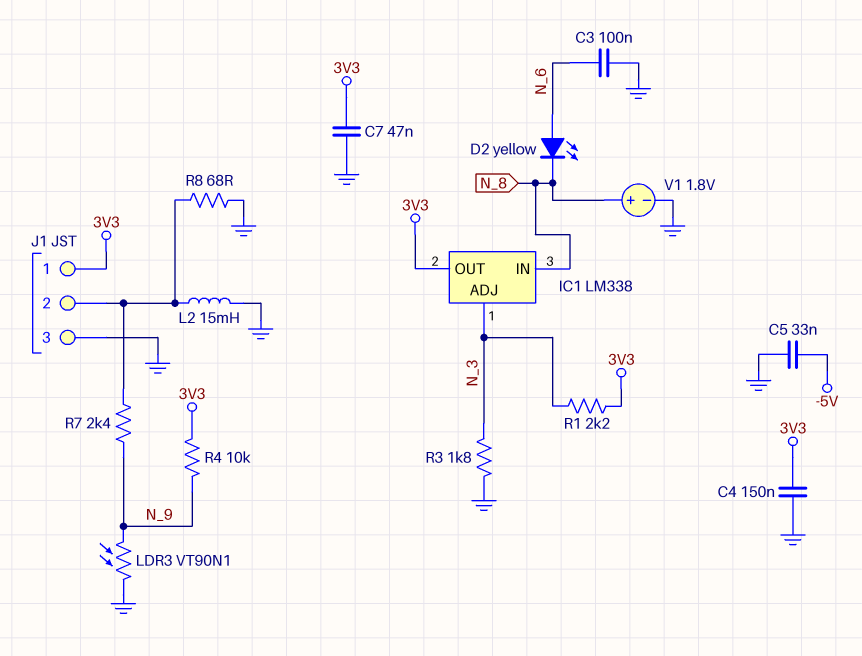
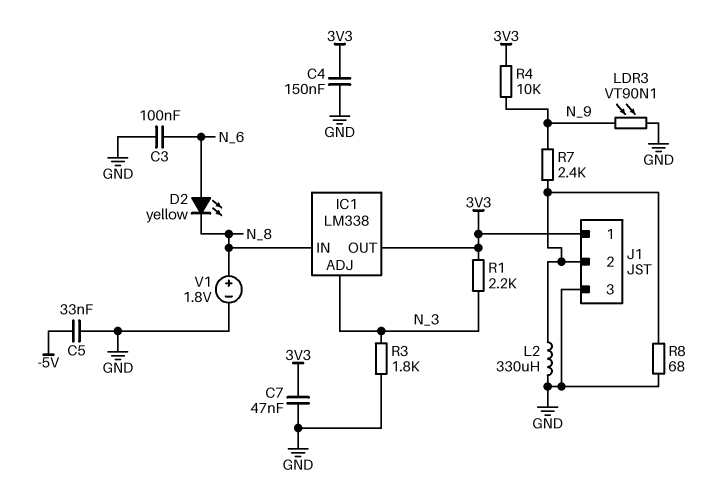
L2: 15mH (GND, J1/2) -> 330uH (GND, J1/2)

